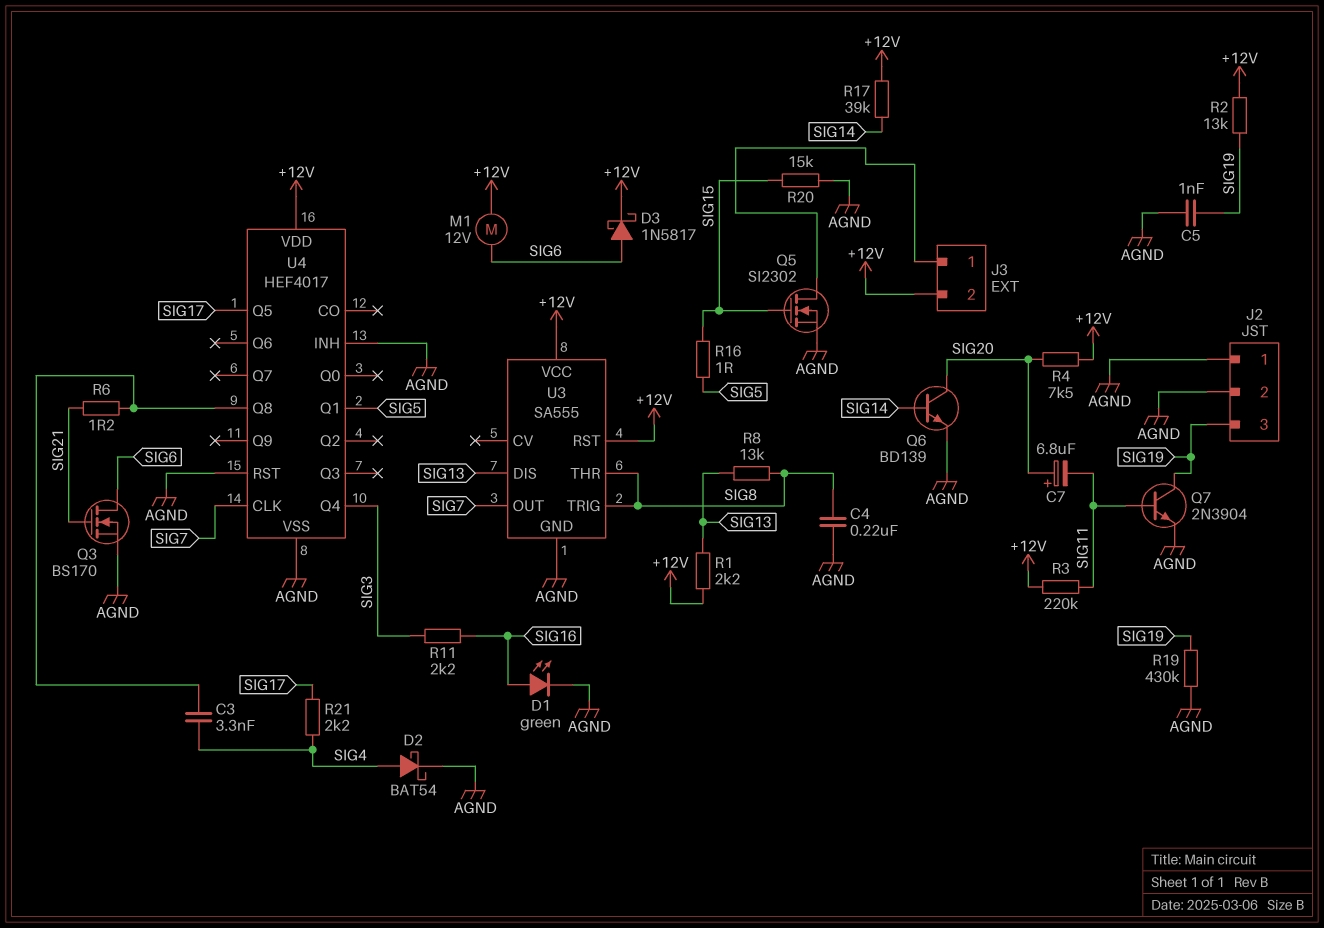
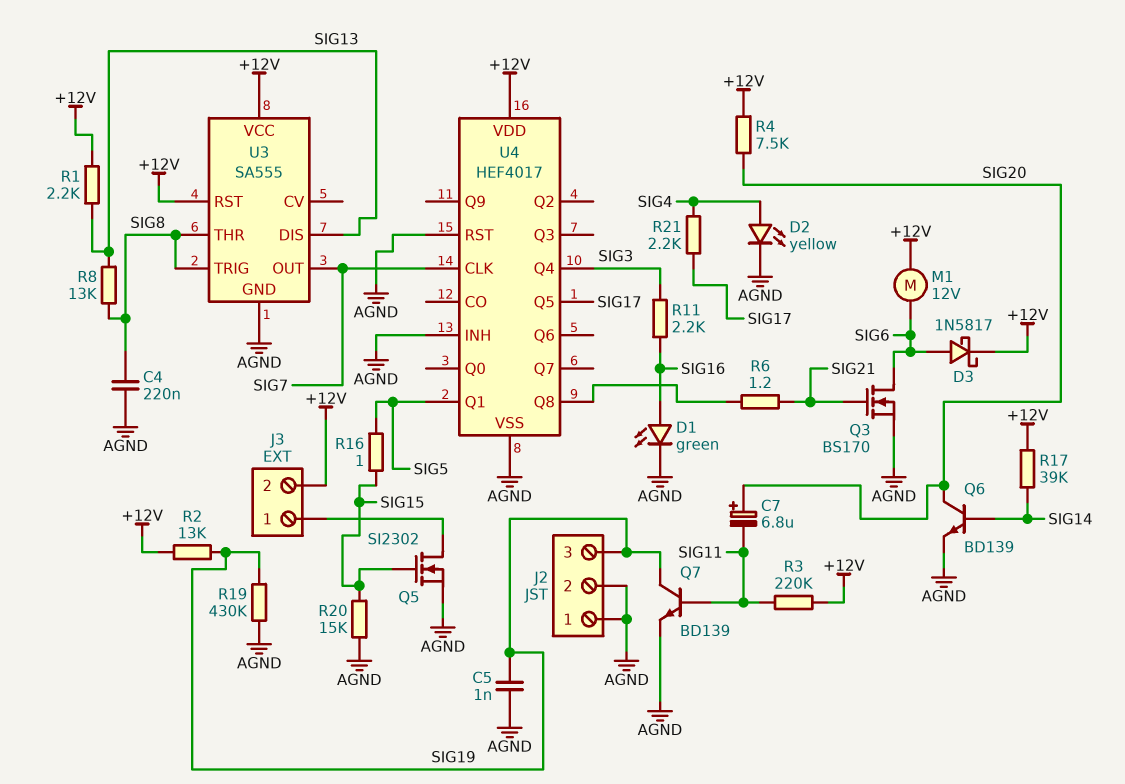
C3: 3.3nF (SIG4, U4/Q8) -> none
D2: schottky BAT54 (A SIG4, K AGND) -> LED yellow (A SIG4, K AGND)
Q7: NPN 2N3904 (B SIG11, C SIG19, E AGND) -> NPN BD139 (B SIG11, C SIG19, E AGND)

